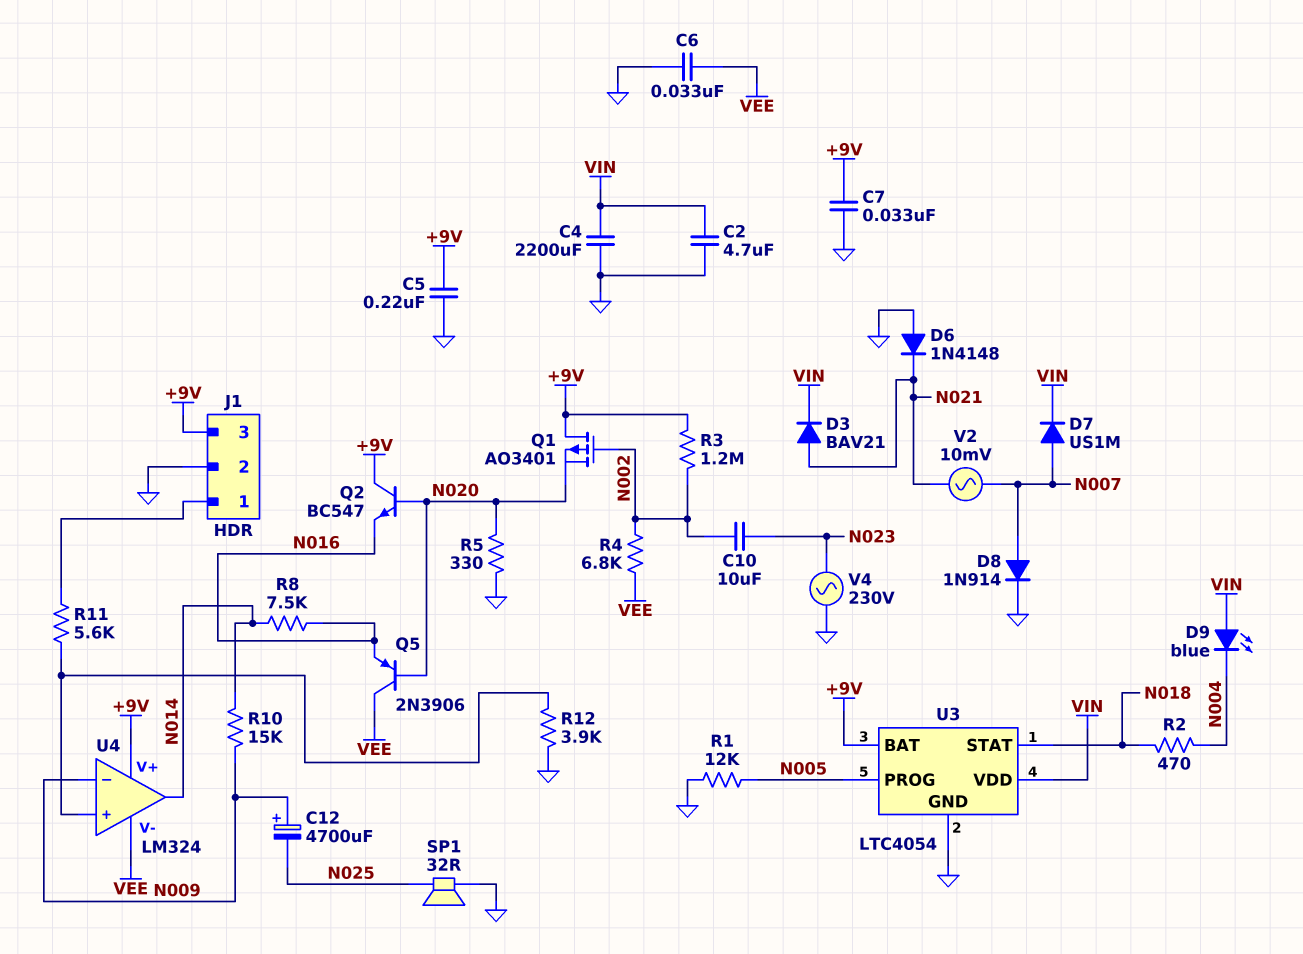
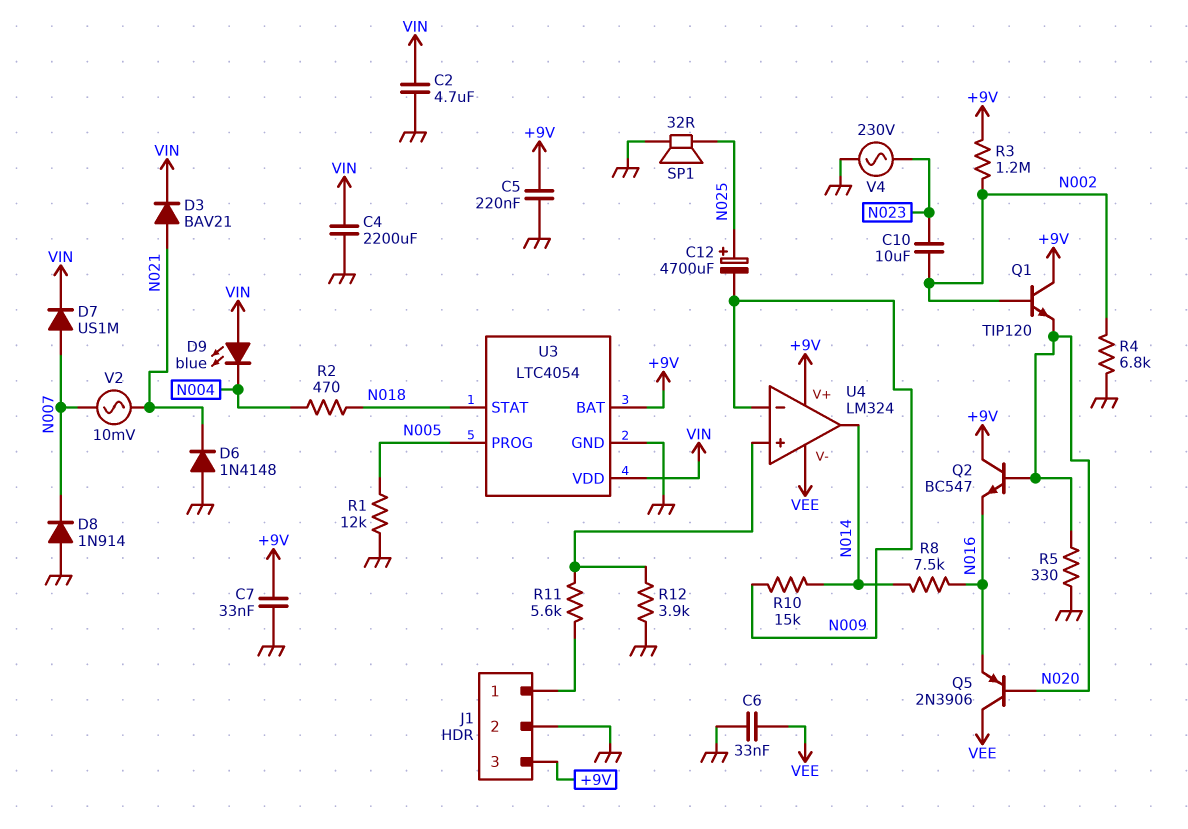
C12: 4700uF (plus N009, minus N025) -> 4700uF (plus N025, minus N009)
D8: diode 1N914 (A N007, K GND) -> diode 1N914 (A GND, K N007)
Q1: PMOS AO3401 (G N002, D +9V, S N020) -> NPN TIP120 (B N002, C +9V, E N020)
R4: 6.8k (N002, VEE) -> 6.8k (GND, N002)

